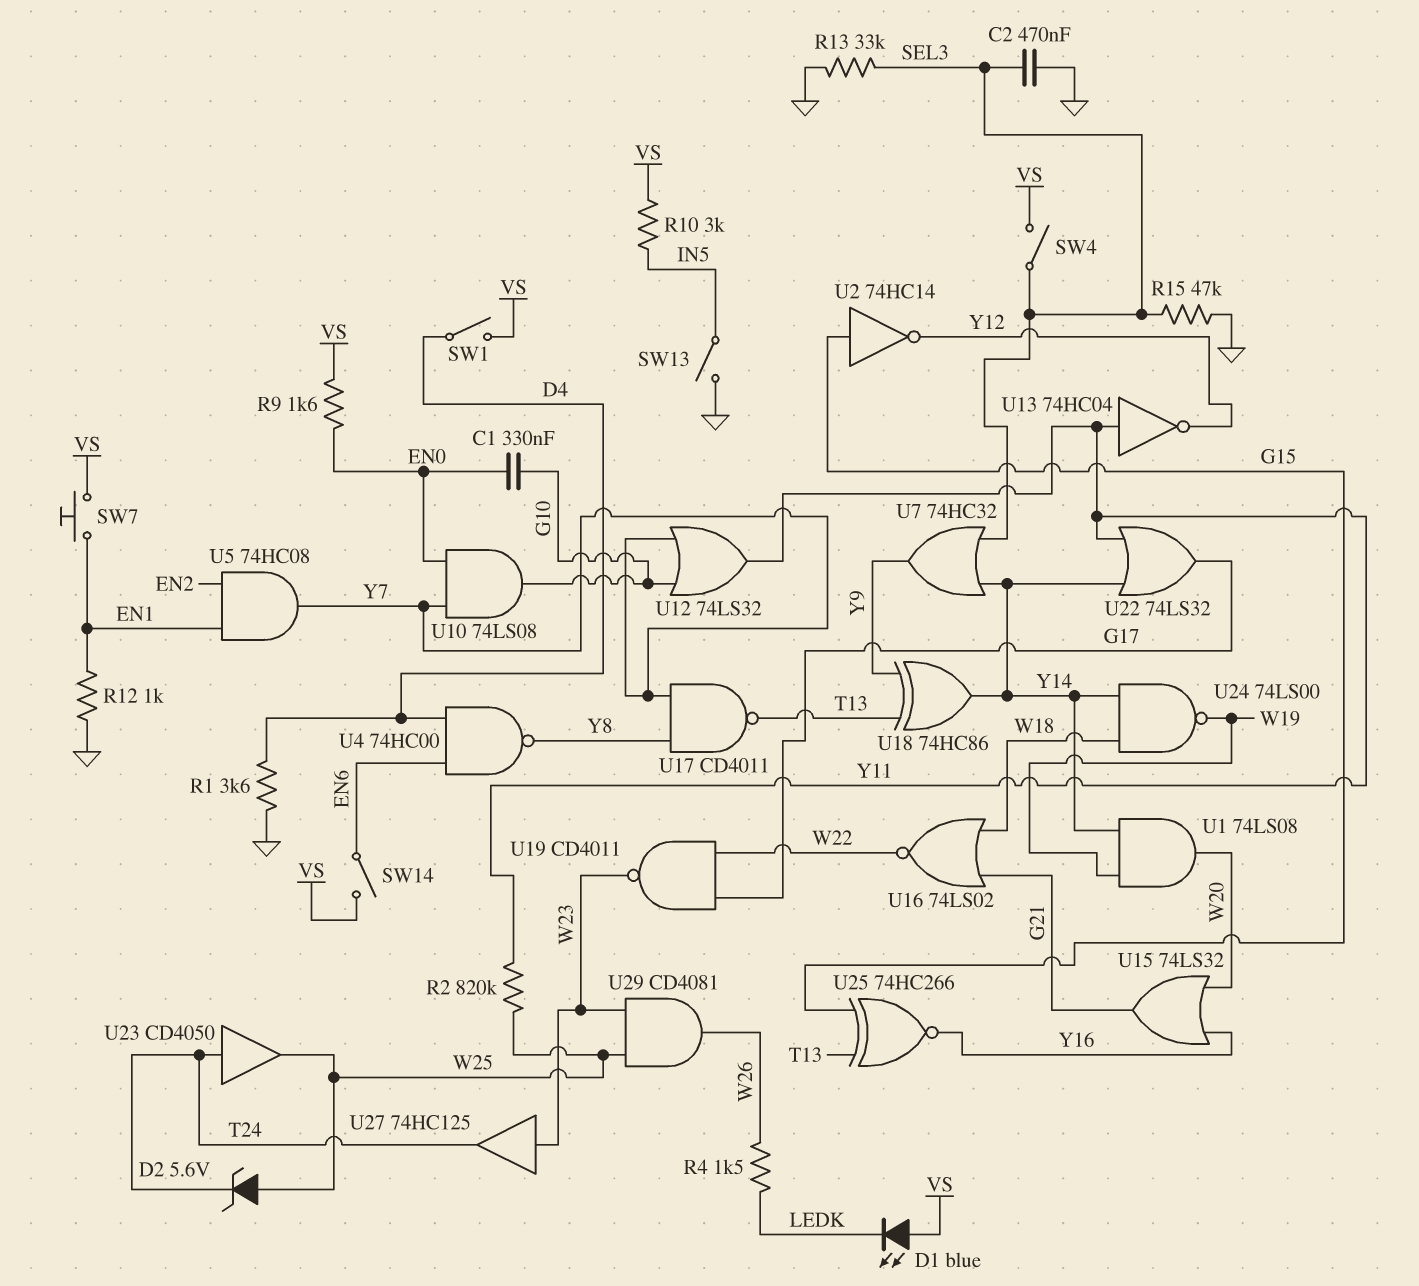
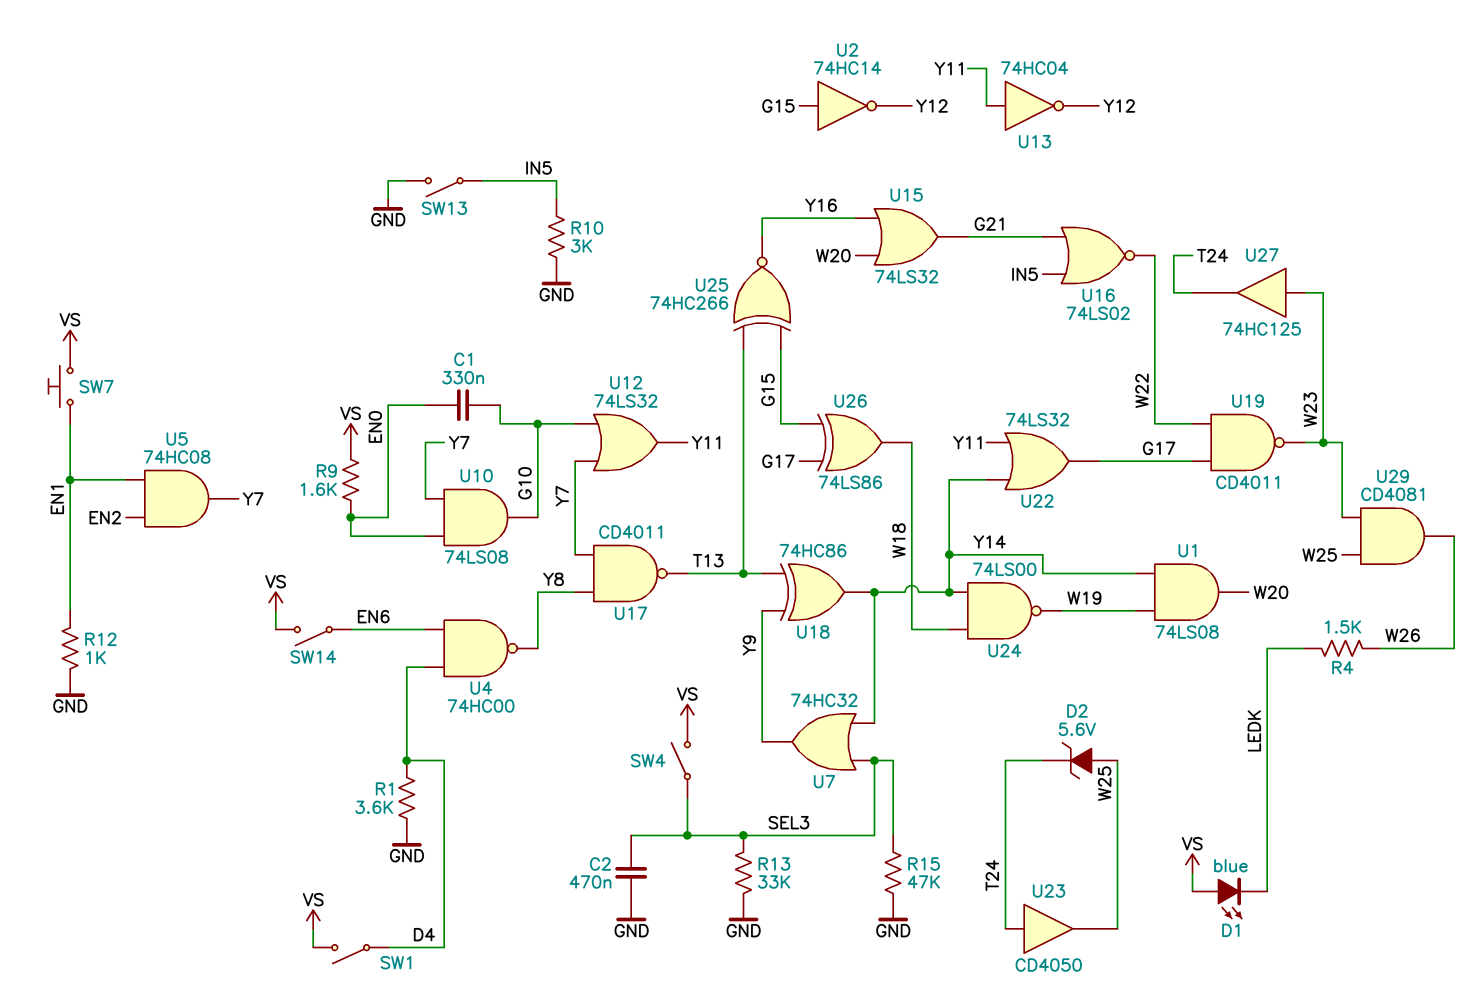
R2: 820k (W25, Y11) -> none
R10: 3k (IN5, VS) -> 3k (GND, IN5)
U16: NOR 74LS02 (in G21, in W18, out W22) -> NOR 74LS02 (in G21, in IN5, out W22)
U26: none -> XOR 74LS86 (in G15, in G17, out W18)

